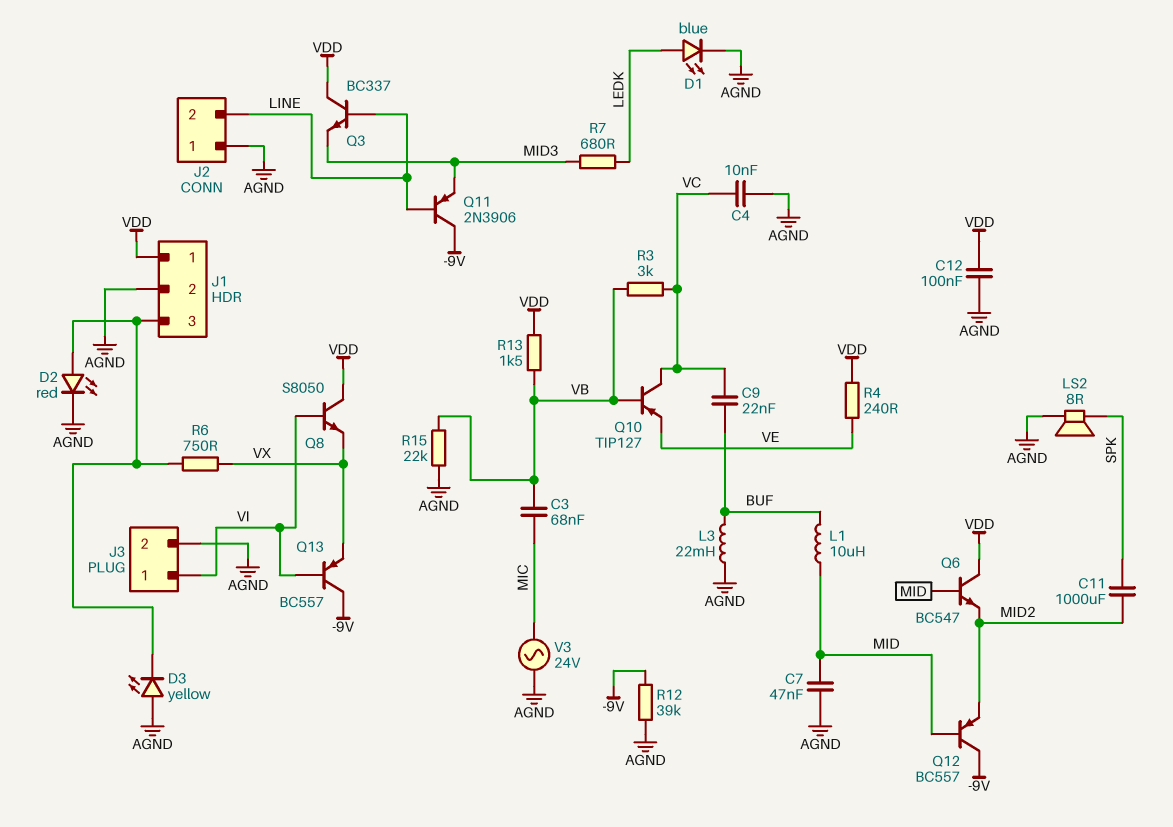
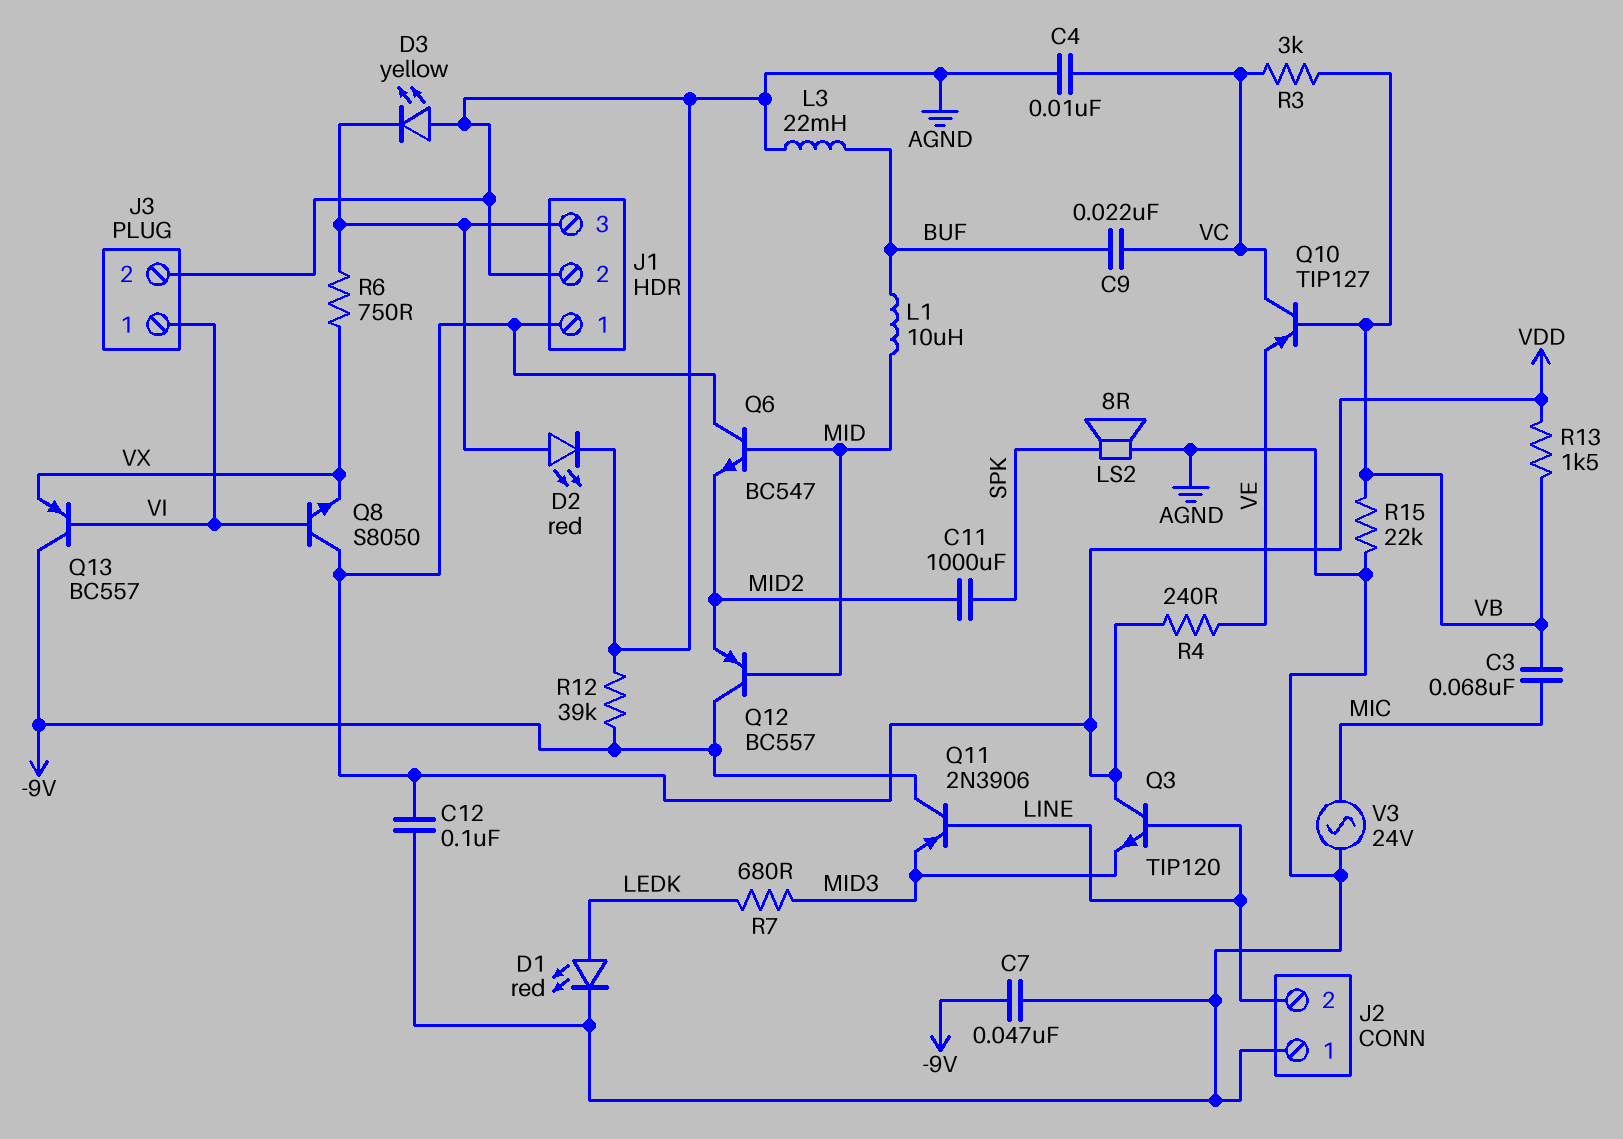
C7: 47nF (AGND, MID) -> 47nF (-9V, AGND)
D1: LED blue (A LEDK, K AGND) -> LED red (A LEDK, K AGND)
Q3: NPN BC337 (B LINE, C VDD, E MID3) -> NPN TIP120 (B LINE, C VDD, E MID3)

